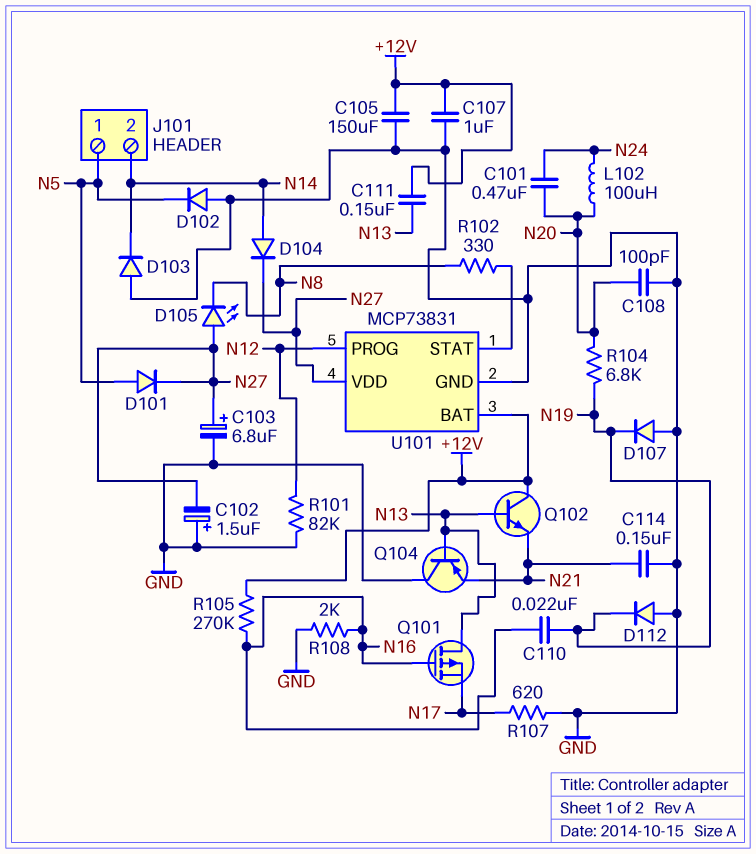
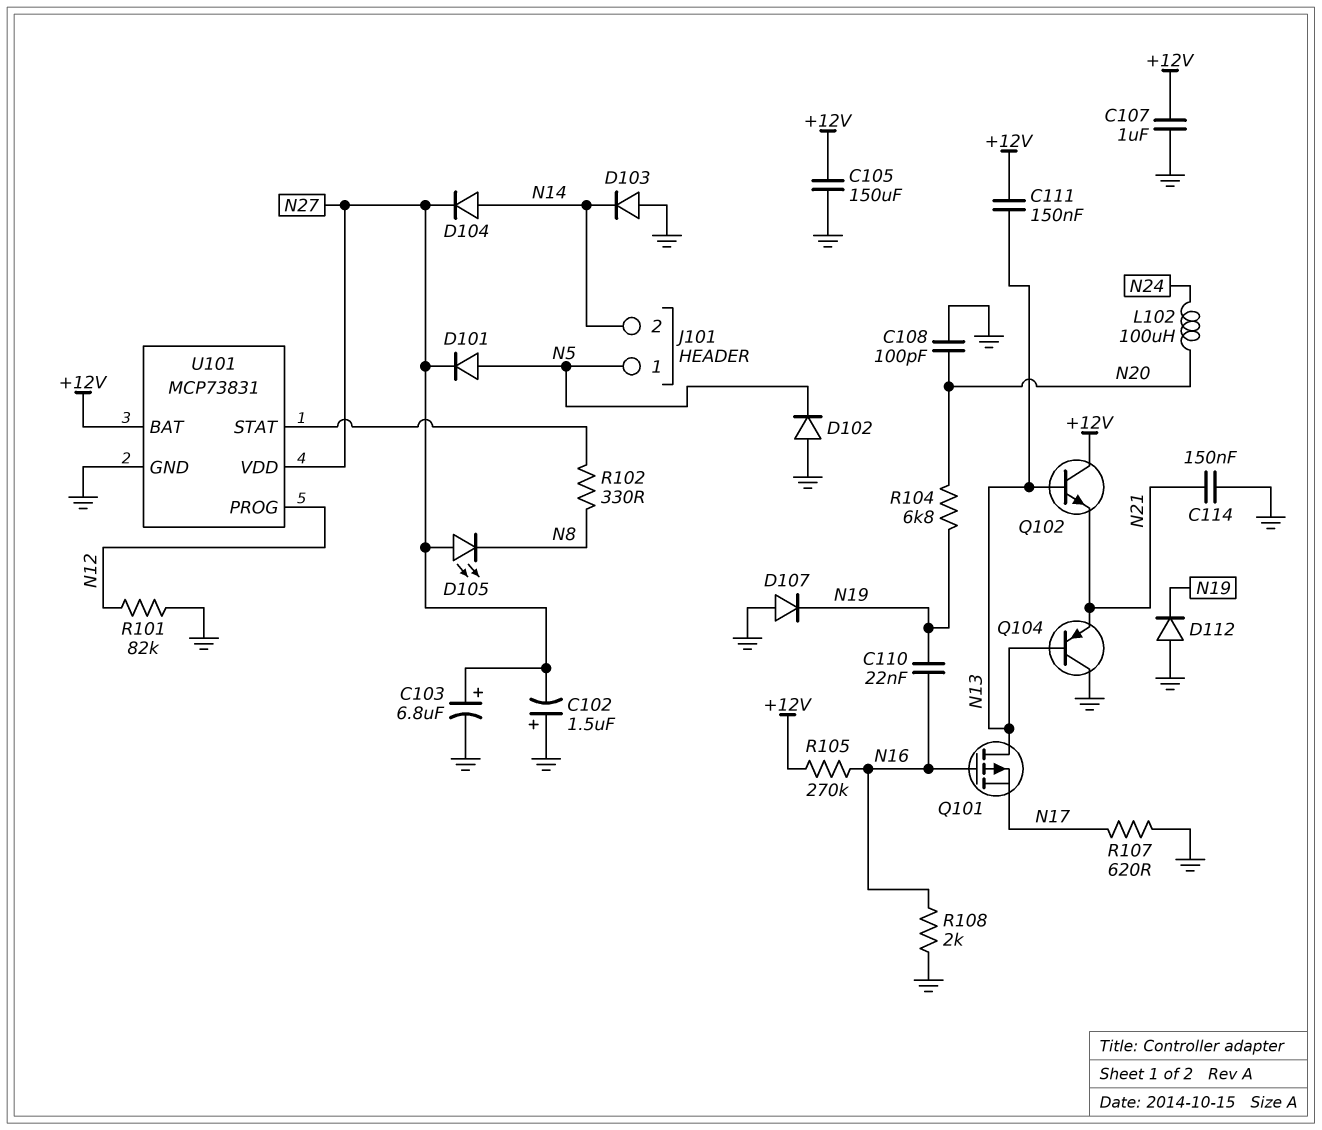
C101: 470nF (N20, N24) -> none

